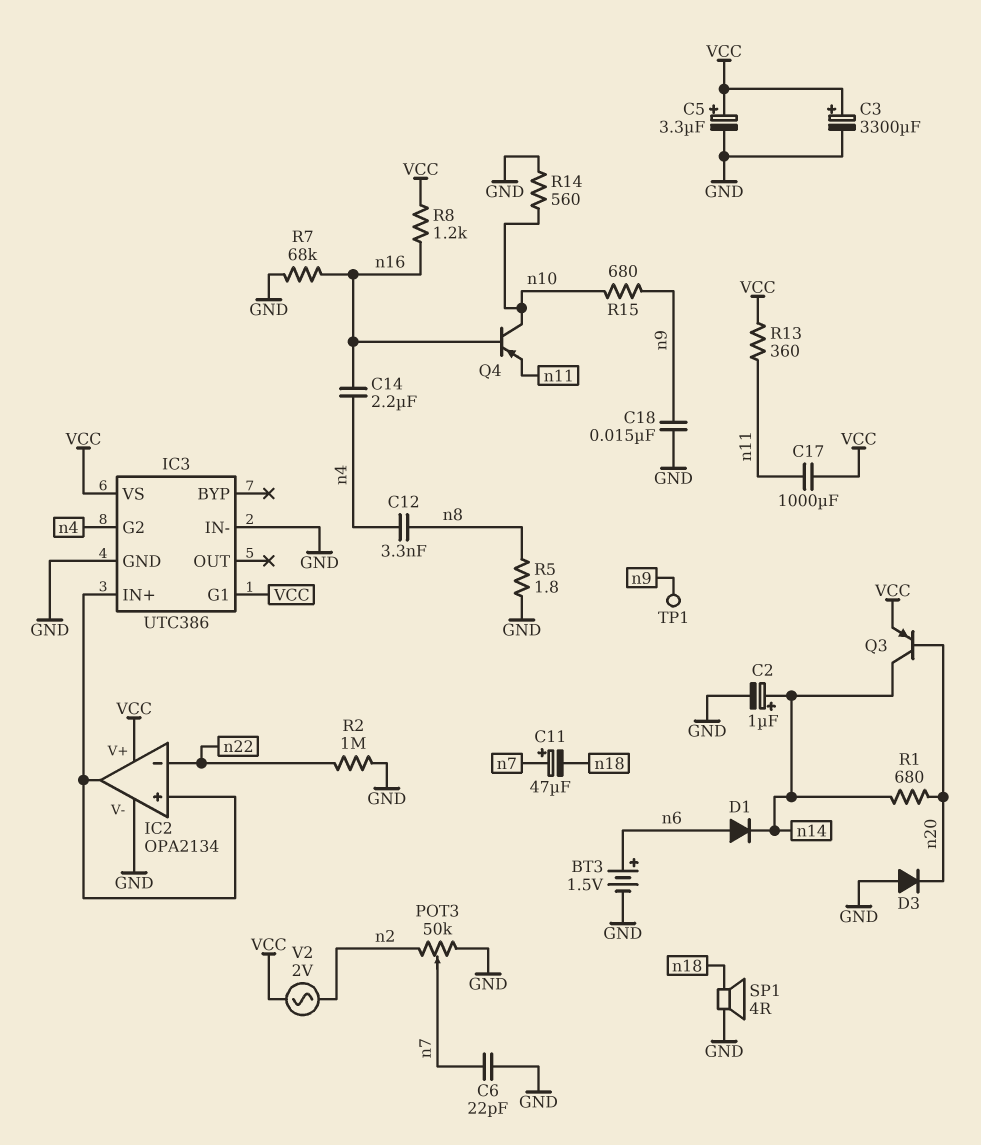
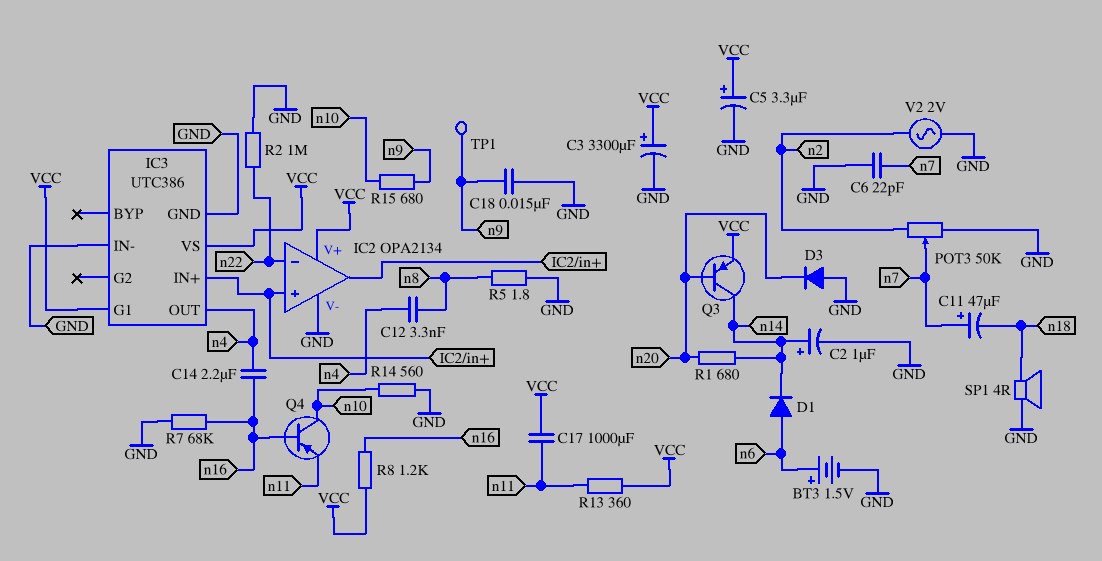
IC3 pin G2: n4 -> none
IC3 pin OUT: none -> n4
V2: AC 2V (VCC, n2) -> AC 2V (GND, n2)

